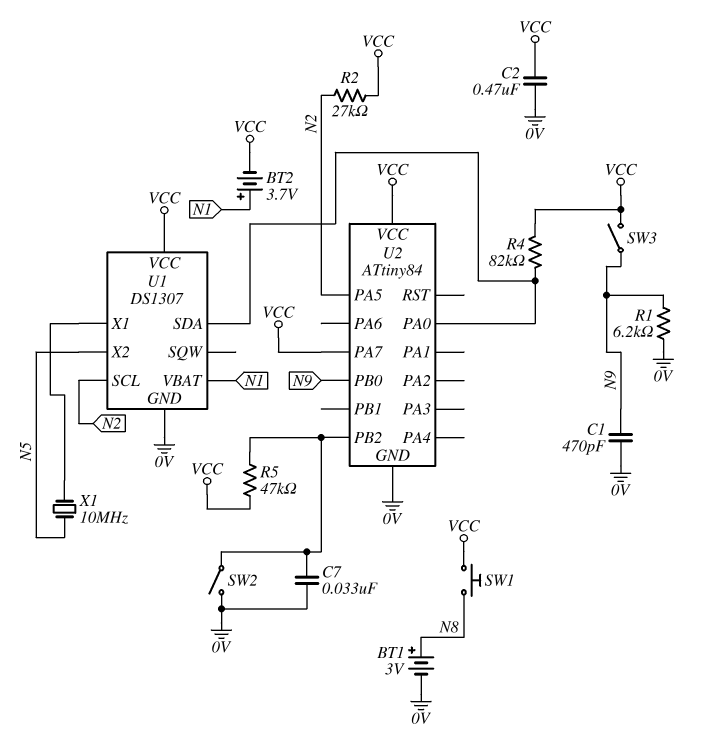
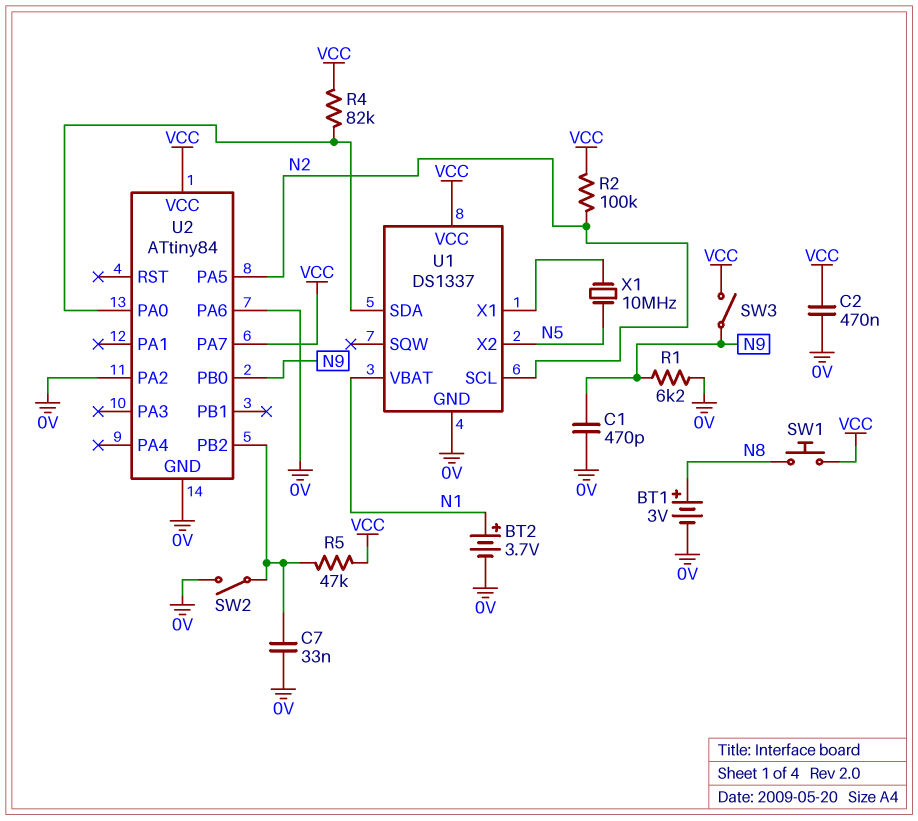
BT2: 3.7V (plus N1, minus VCC) -> 3.7V (plus N1, minus 0V)
R2: 27k (N2, VCC) -> 100k (N2, VCC)
U1: DS1307 -> DS1337
U2 pin PA2: none -> 0V
U2 pin PA6: none -> 0V

